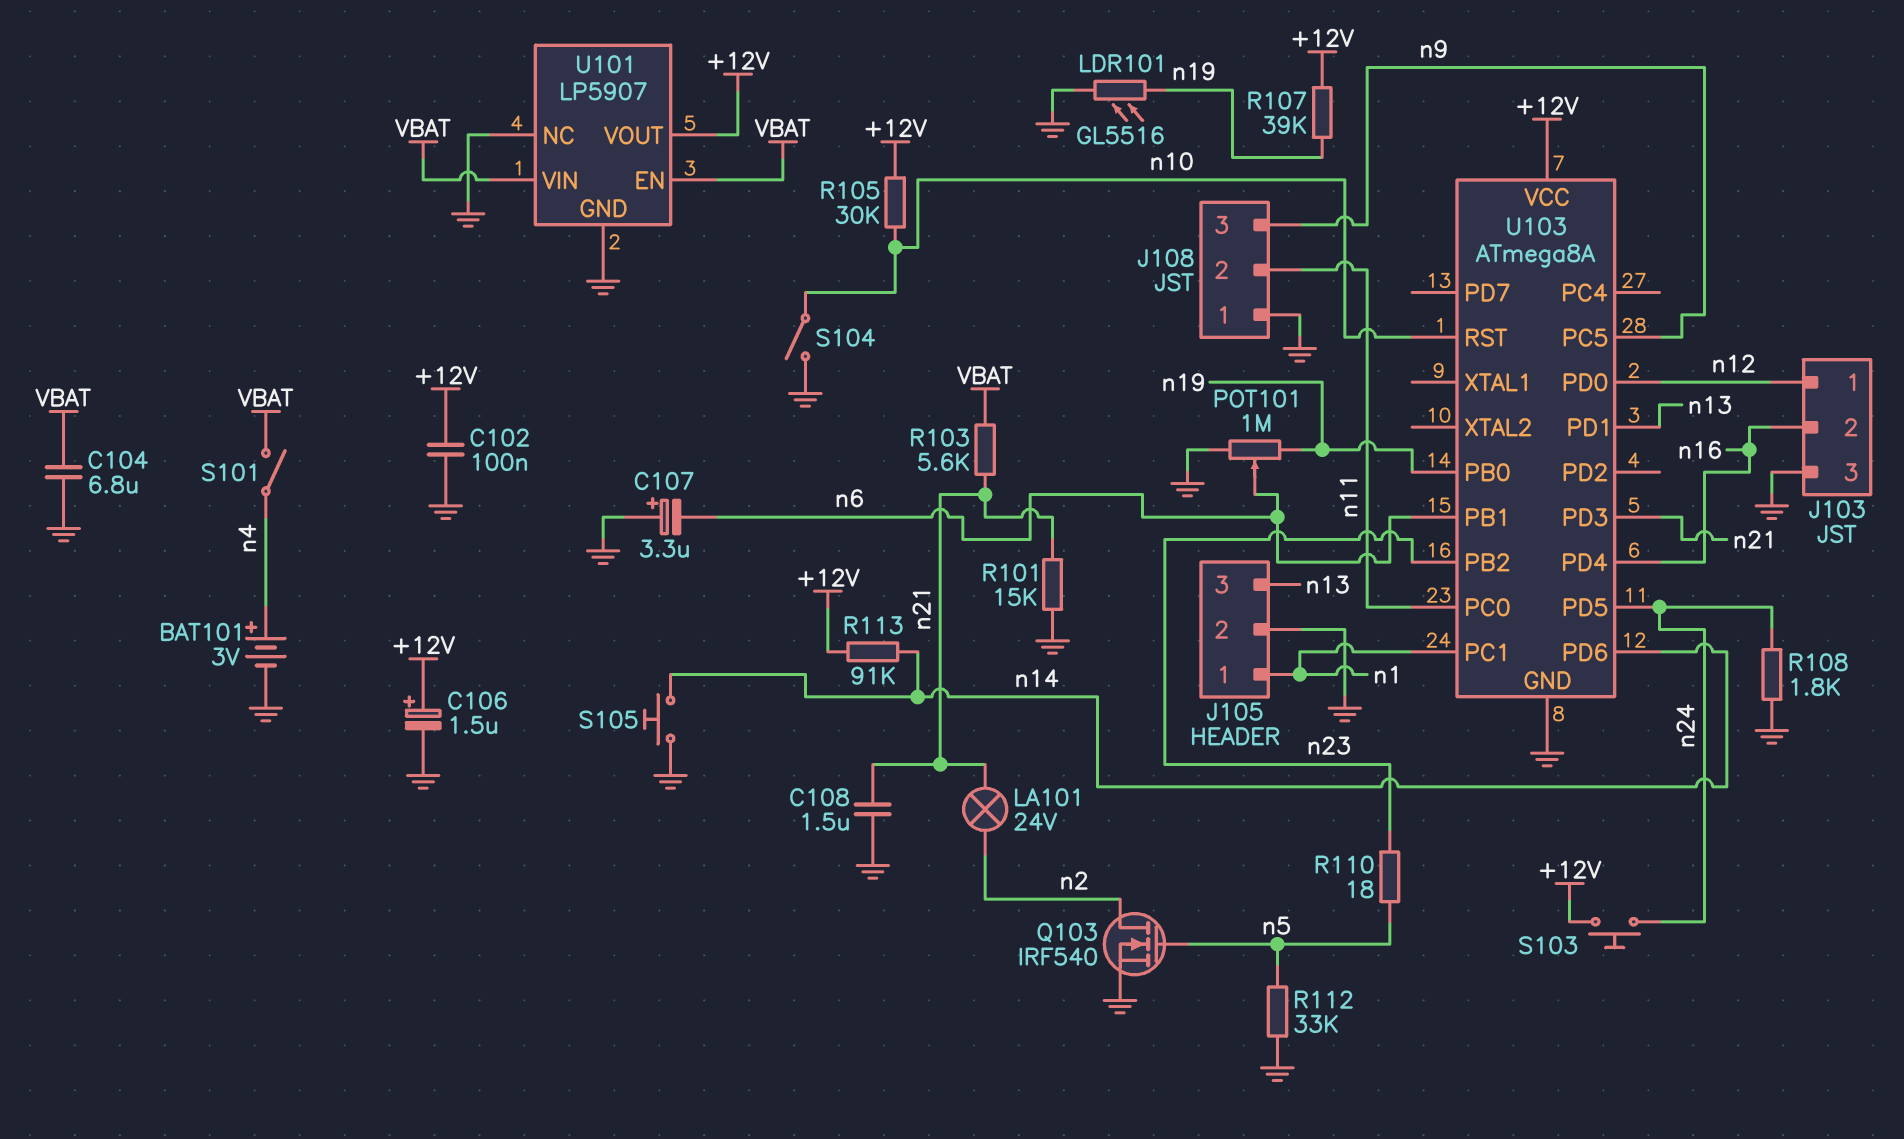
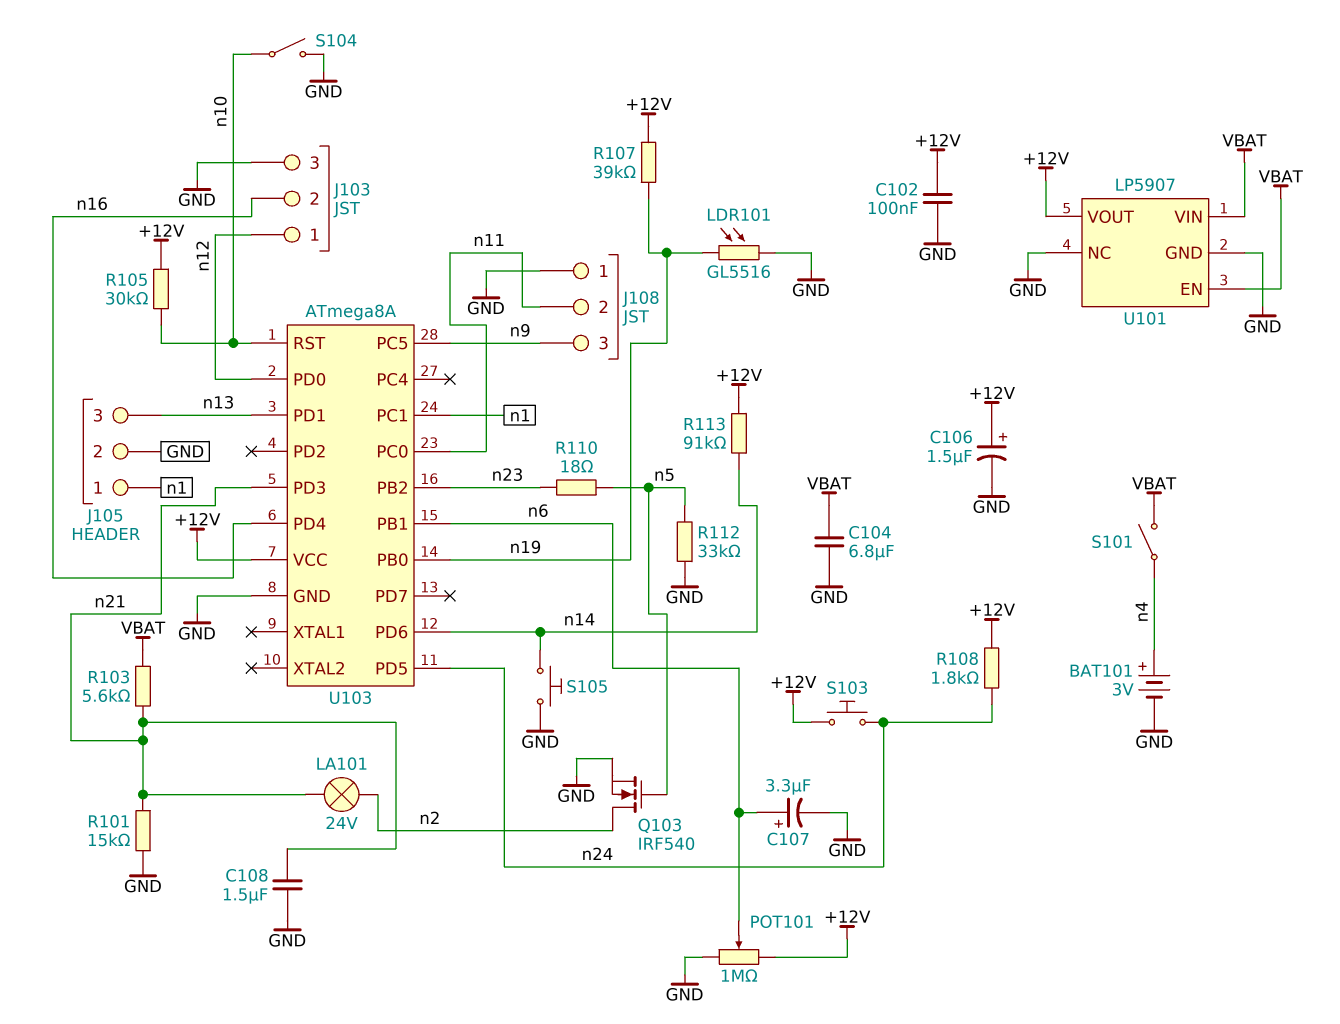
C107: 3.3uF (plus GND, minus n6) -> 3.3uF (plus n6, minus GND)
POT101: 1M (GND, n19, wiper n6) -> 1M (+12V, GND, wiper n6)
R108: 1.8k (GND, n24) -> 1.8k (+12V, n24)

